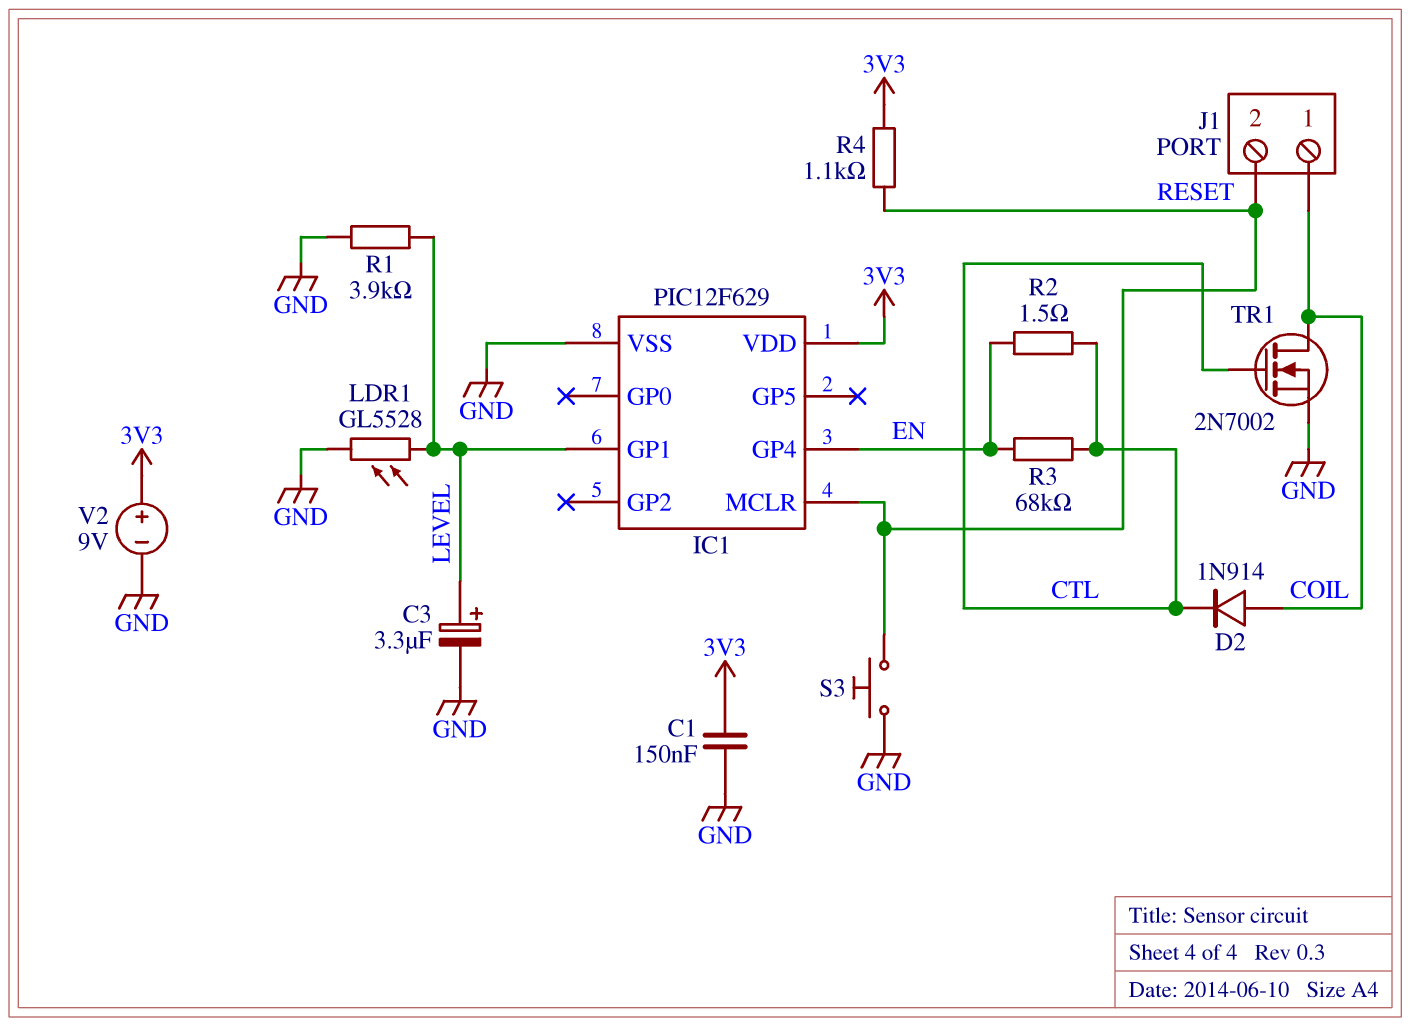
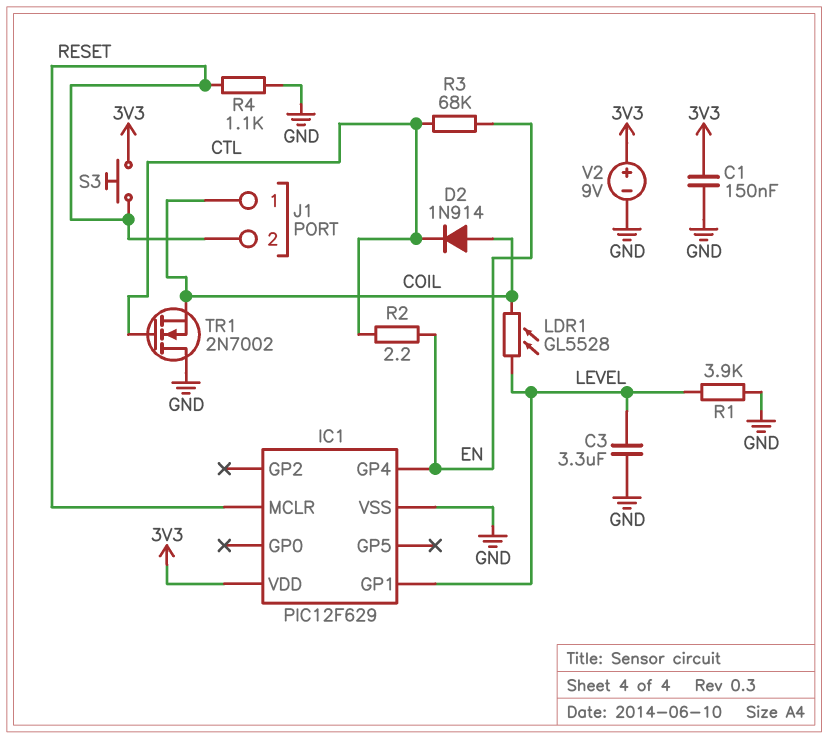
C3: 3.3uF (plus LEVEL, minus GND) -> 3.3uF (GND, LEVEL)
LDR1: GL5528 (GND, LEVEL) -> GL5528 (COIL, LEVEL)
R2: 1.5 (CTL, EN) -> 2.2 (CTL, EN)
R4: 1.1k (3V3, RESET) -> 1.1k (GND, RESET)
S3: button (GND, RESET) -> button (3V3, RESET)
TR1: NMOS 2N7002 (G CTL, D COIL, S GND) -> NMOS 2N7002 (G CTL, D GND, S COIL)

